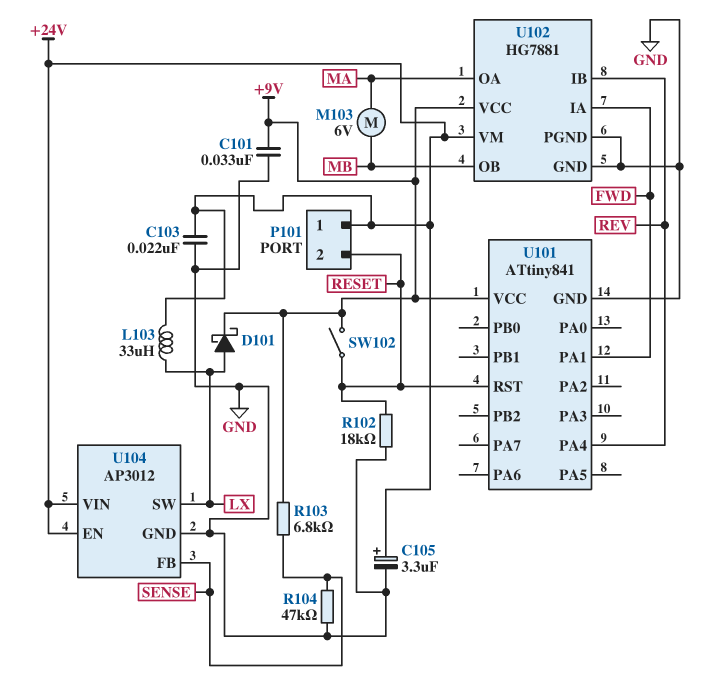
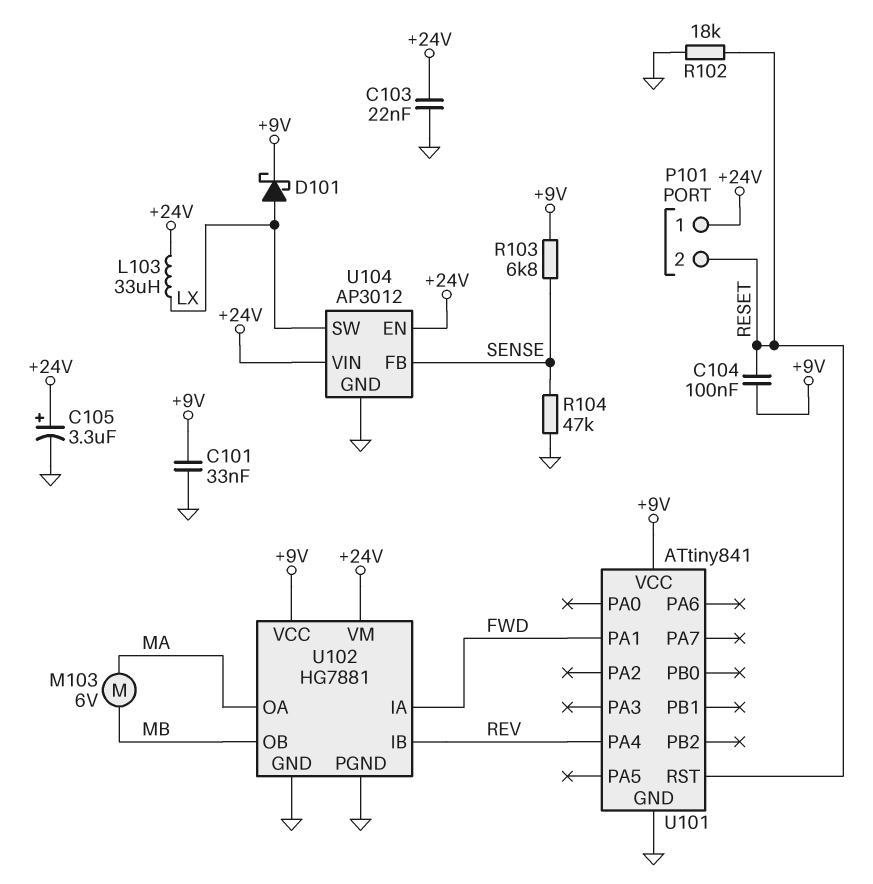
C104: none -> 100nF (+9V, RESET)
SW102: switch (+9V, RESET) -> none

